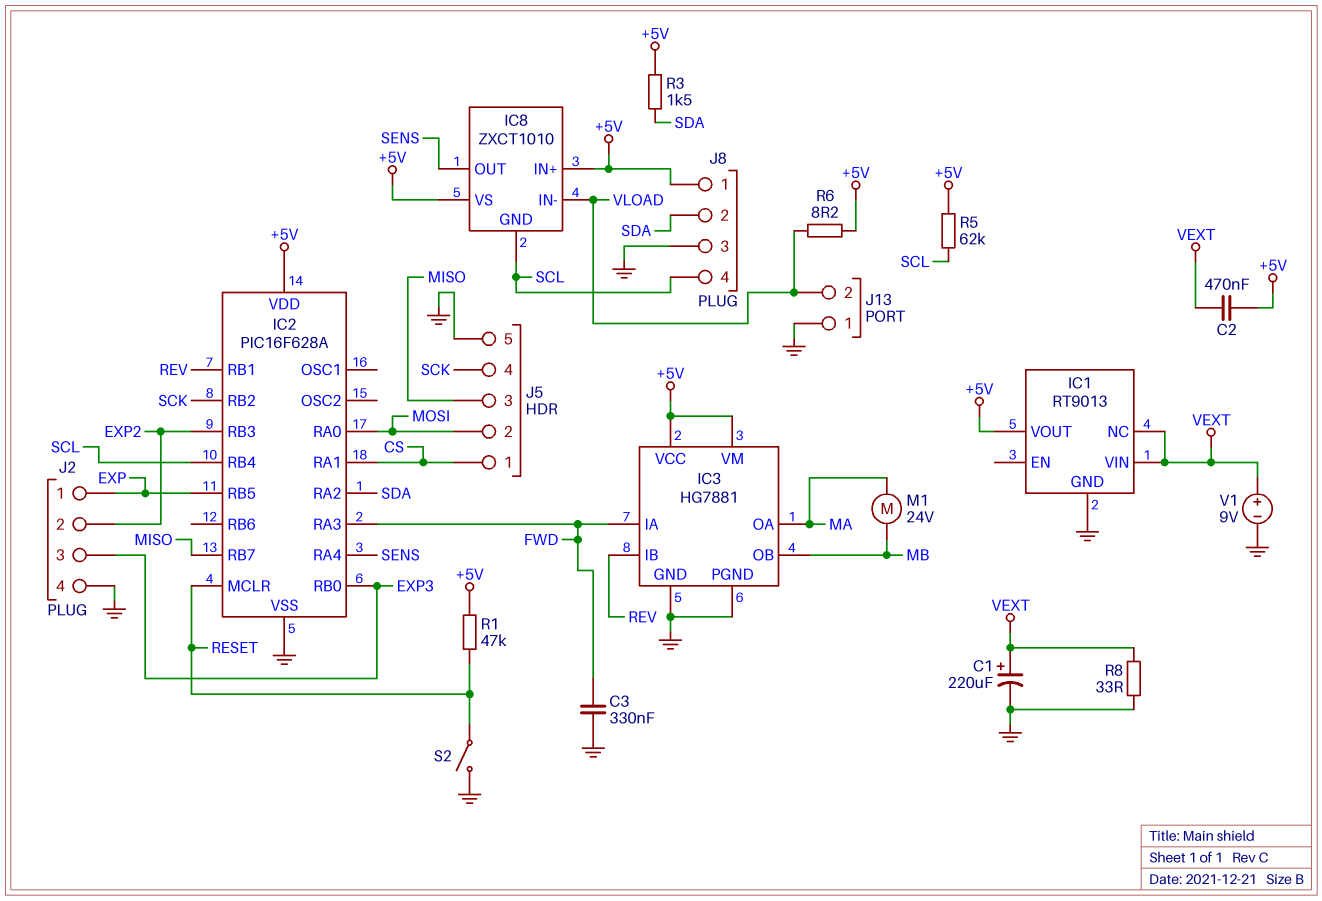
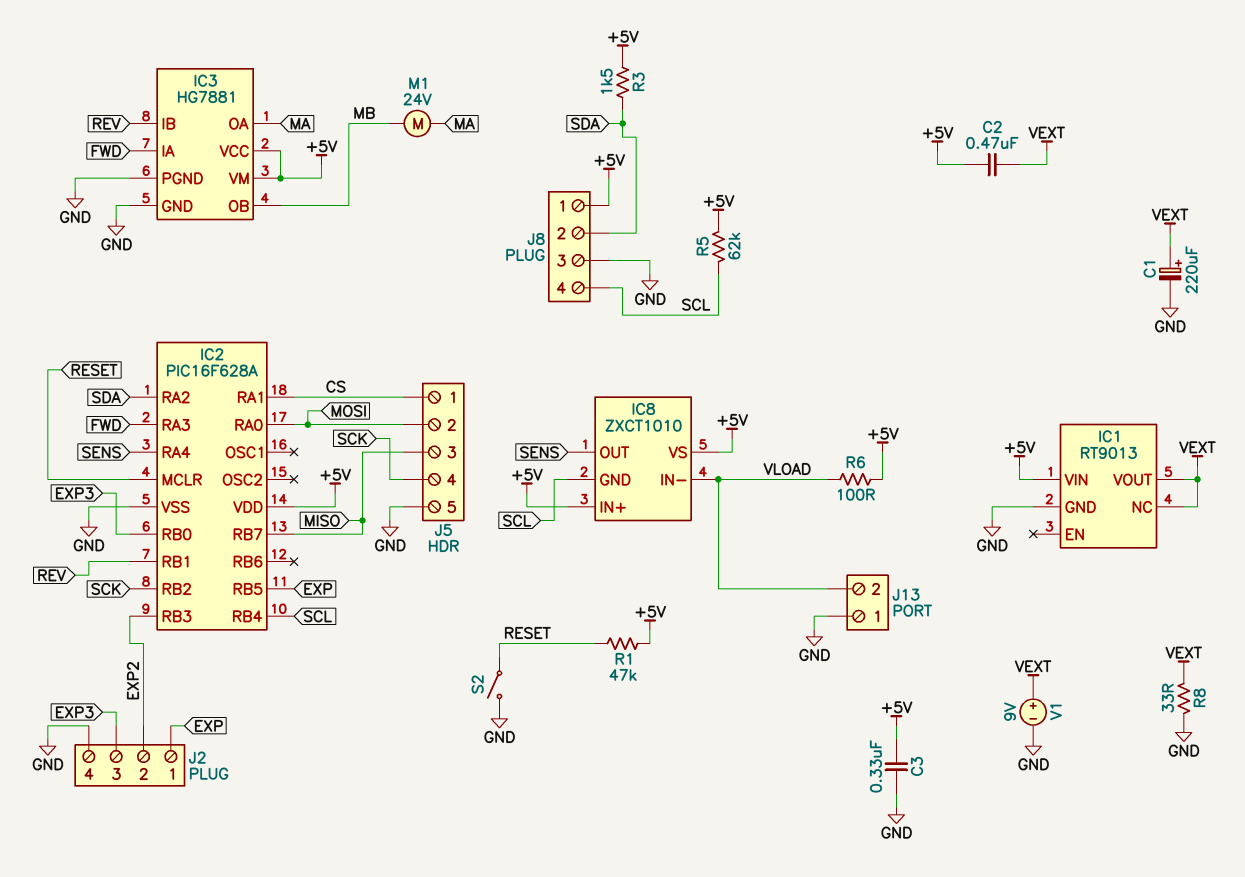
C3: 330nF (FWD, GND) -> 330nF (+5V, GND)
IC1 pin VIN: VEXT -> +5V
IC1 pin VOUT: +5V -> VEXT
R6: 8.2 (+5V, VLOAD) -> 100 (+5V, VLOAD)

